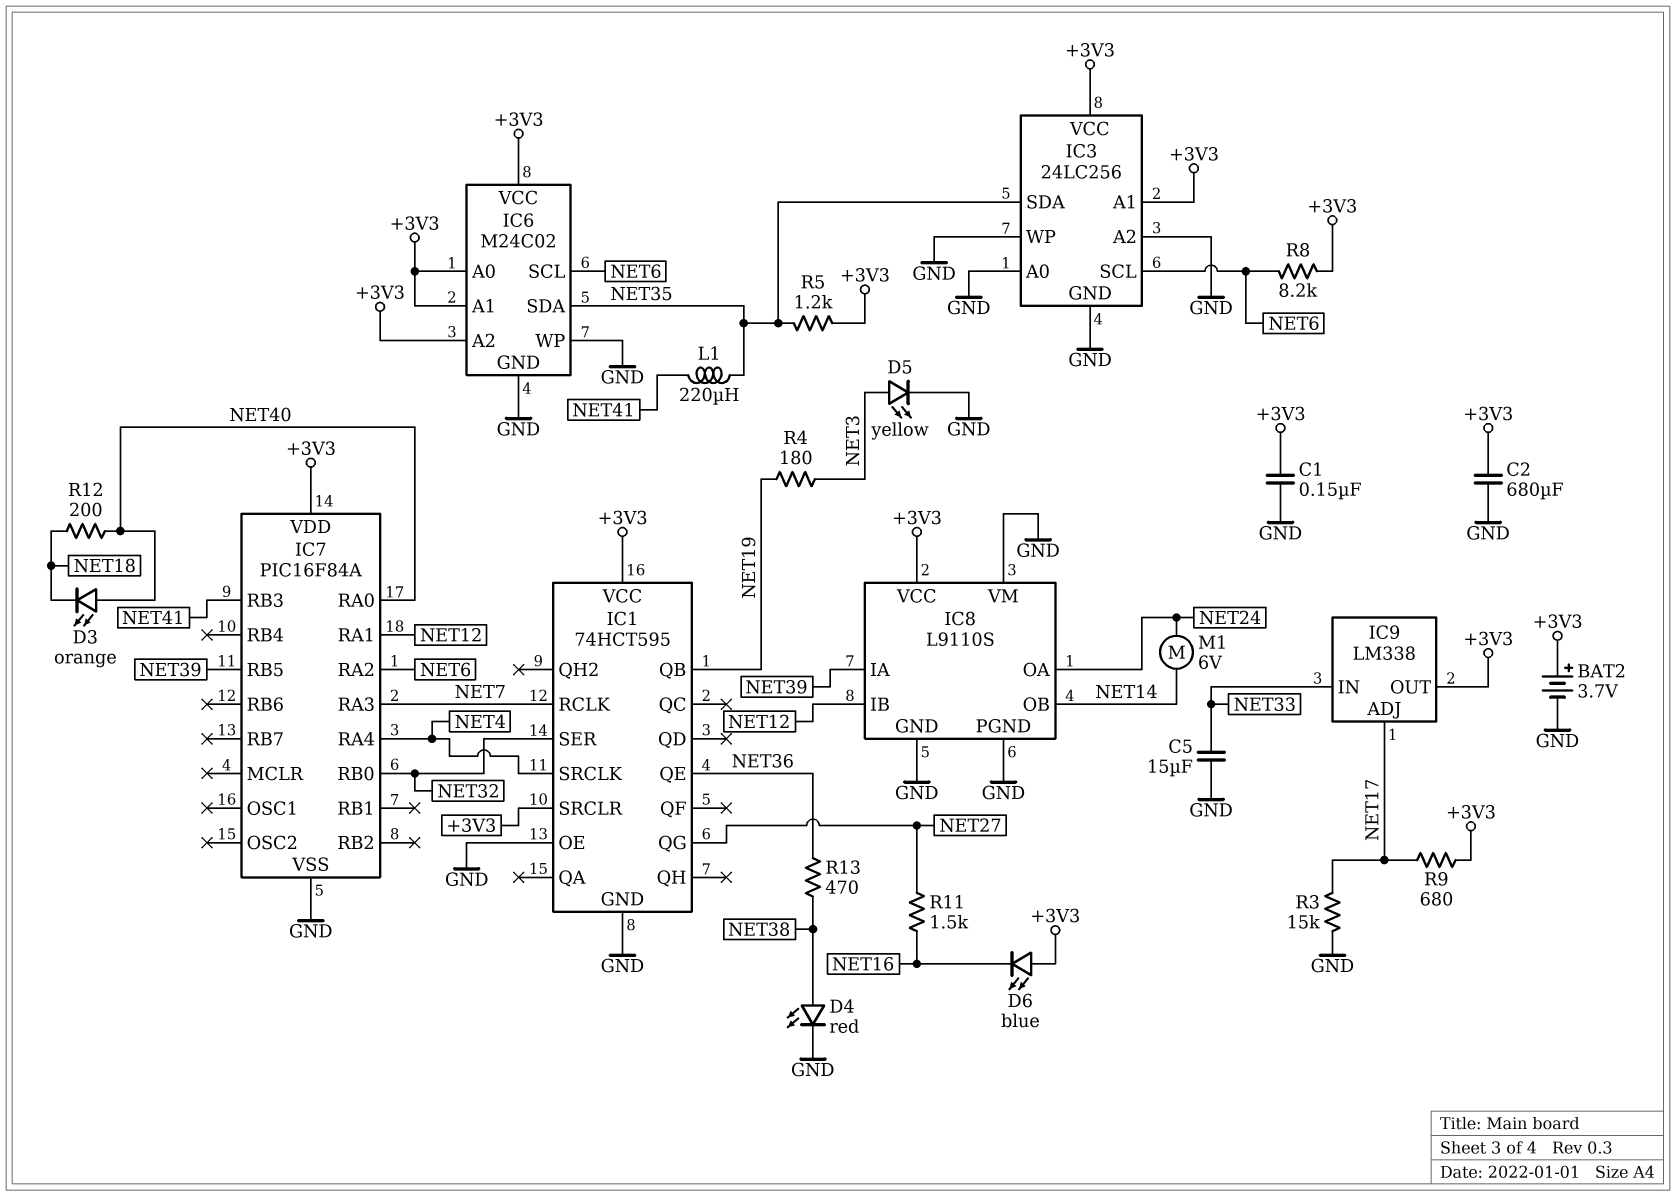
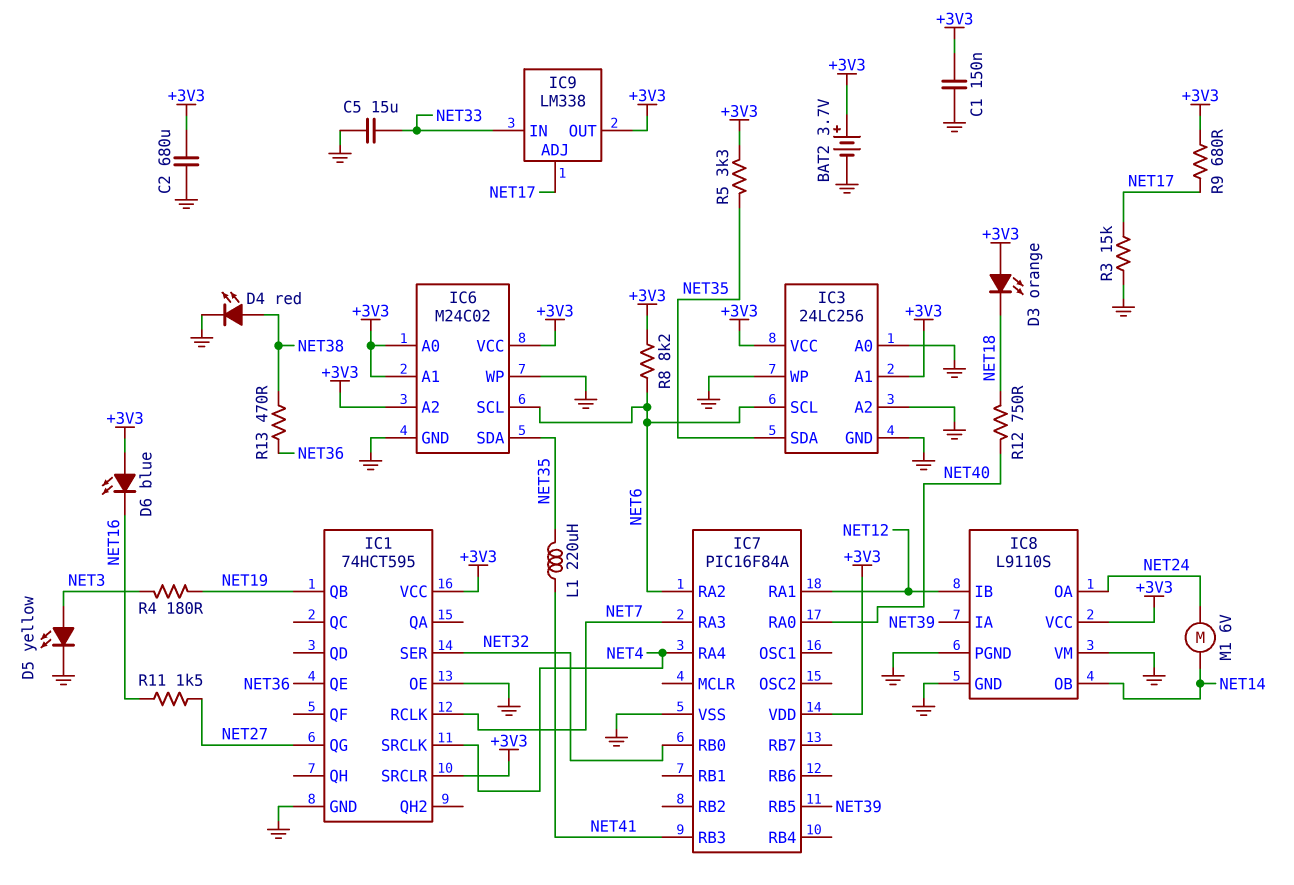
D3: LED orange (A NET40, K NET18) -> LED orange (A +3V3, K NET18)
R5: 1.2k (+3V3, NET35) -> 3.3k (+3V3, NET35)
R12: 200 (NET18, NET40) -> 750 (NET18, NET40)

